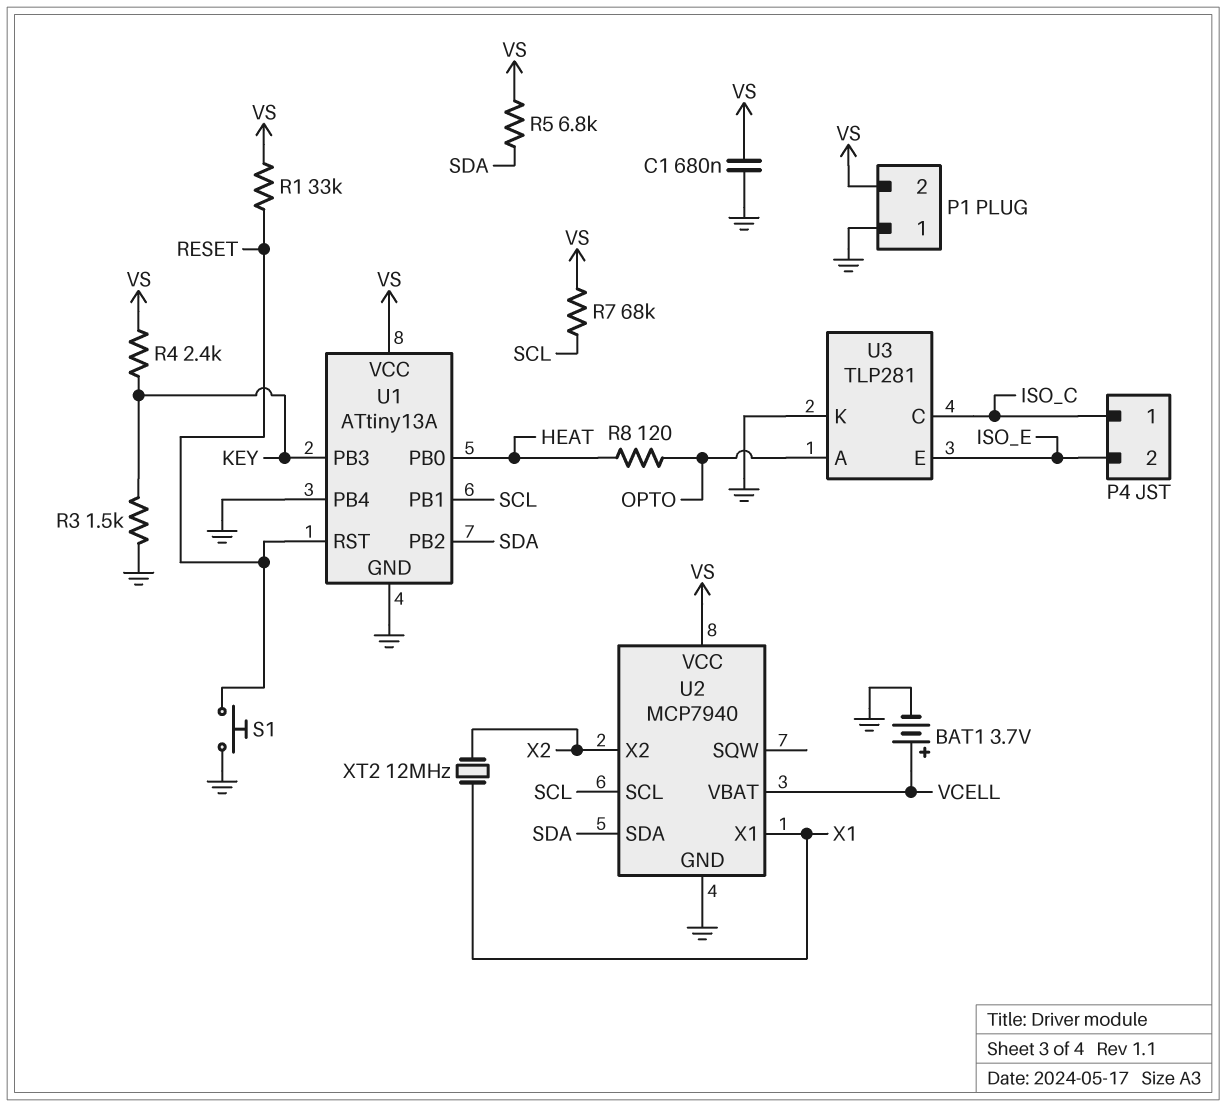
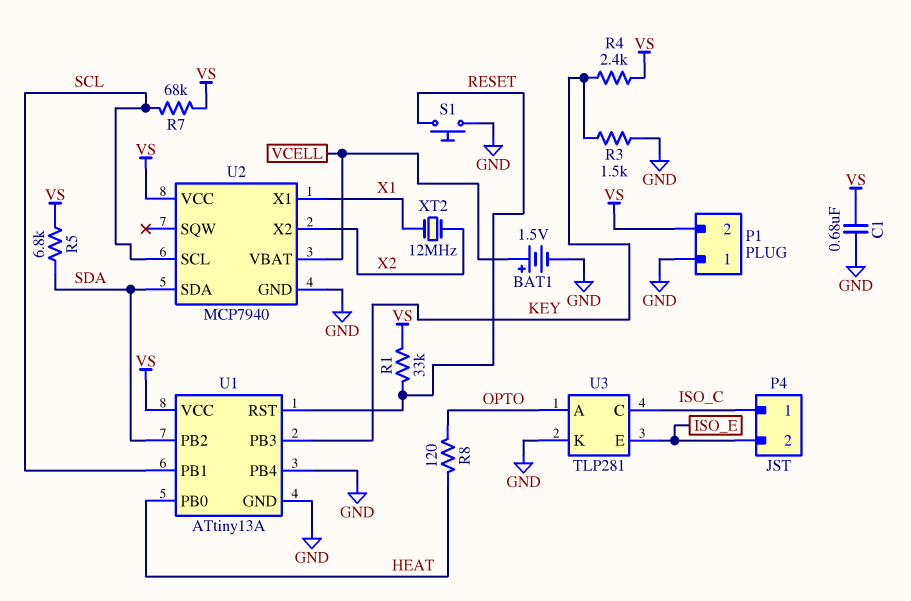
BAT1: 3.7V (plus VCELL, minus GND) -> 1.5V (plus VCELL, minus GND)

